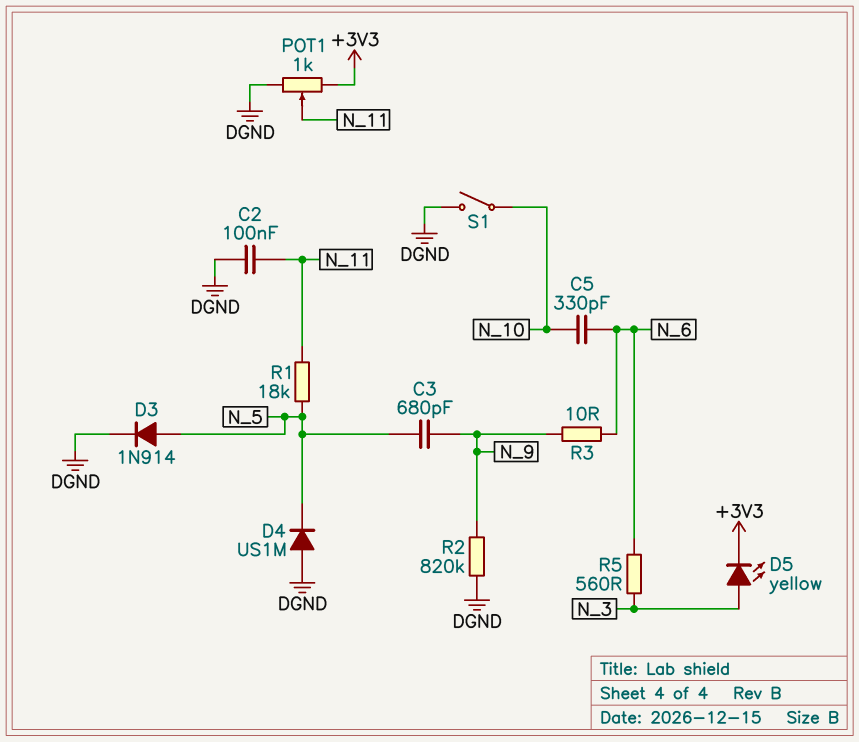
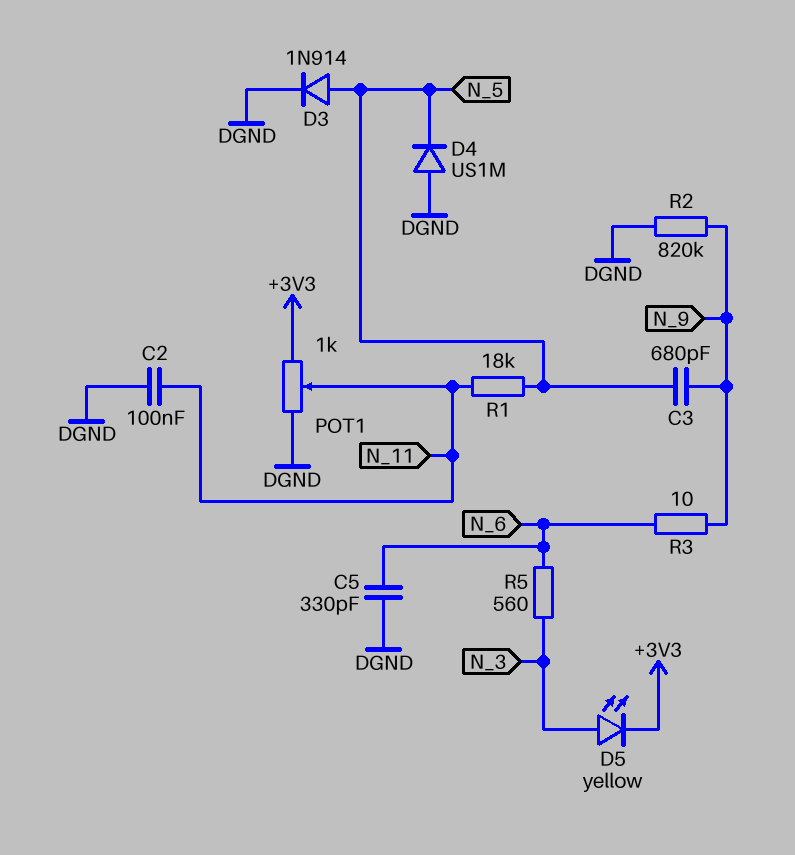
C5: 330pF (N_6, N_10) -> 330pF (DGND, N_6)
S1: switch (DGND, N_10) -> none

